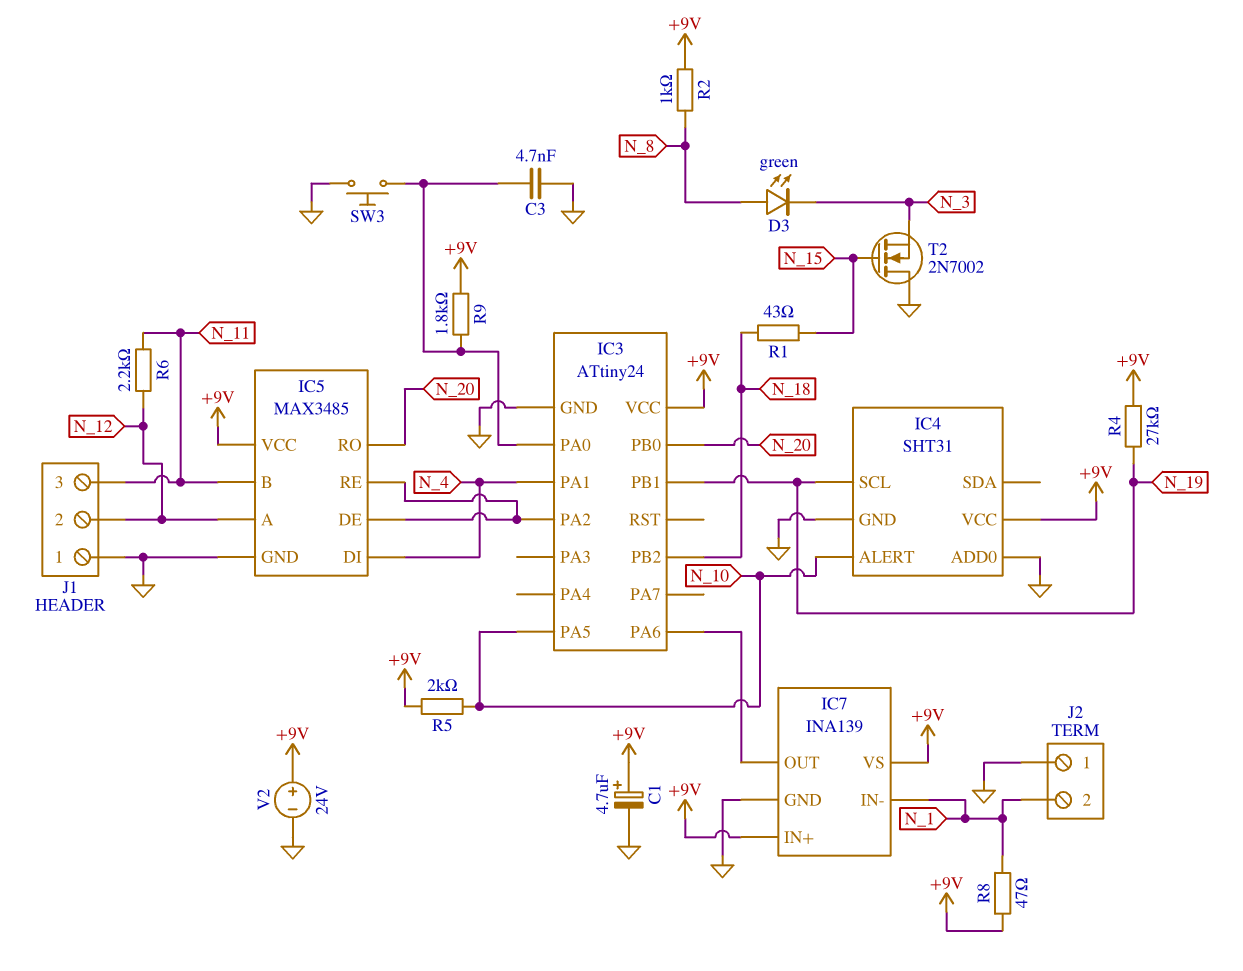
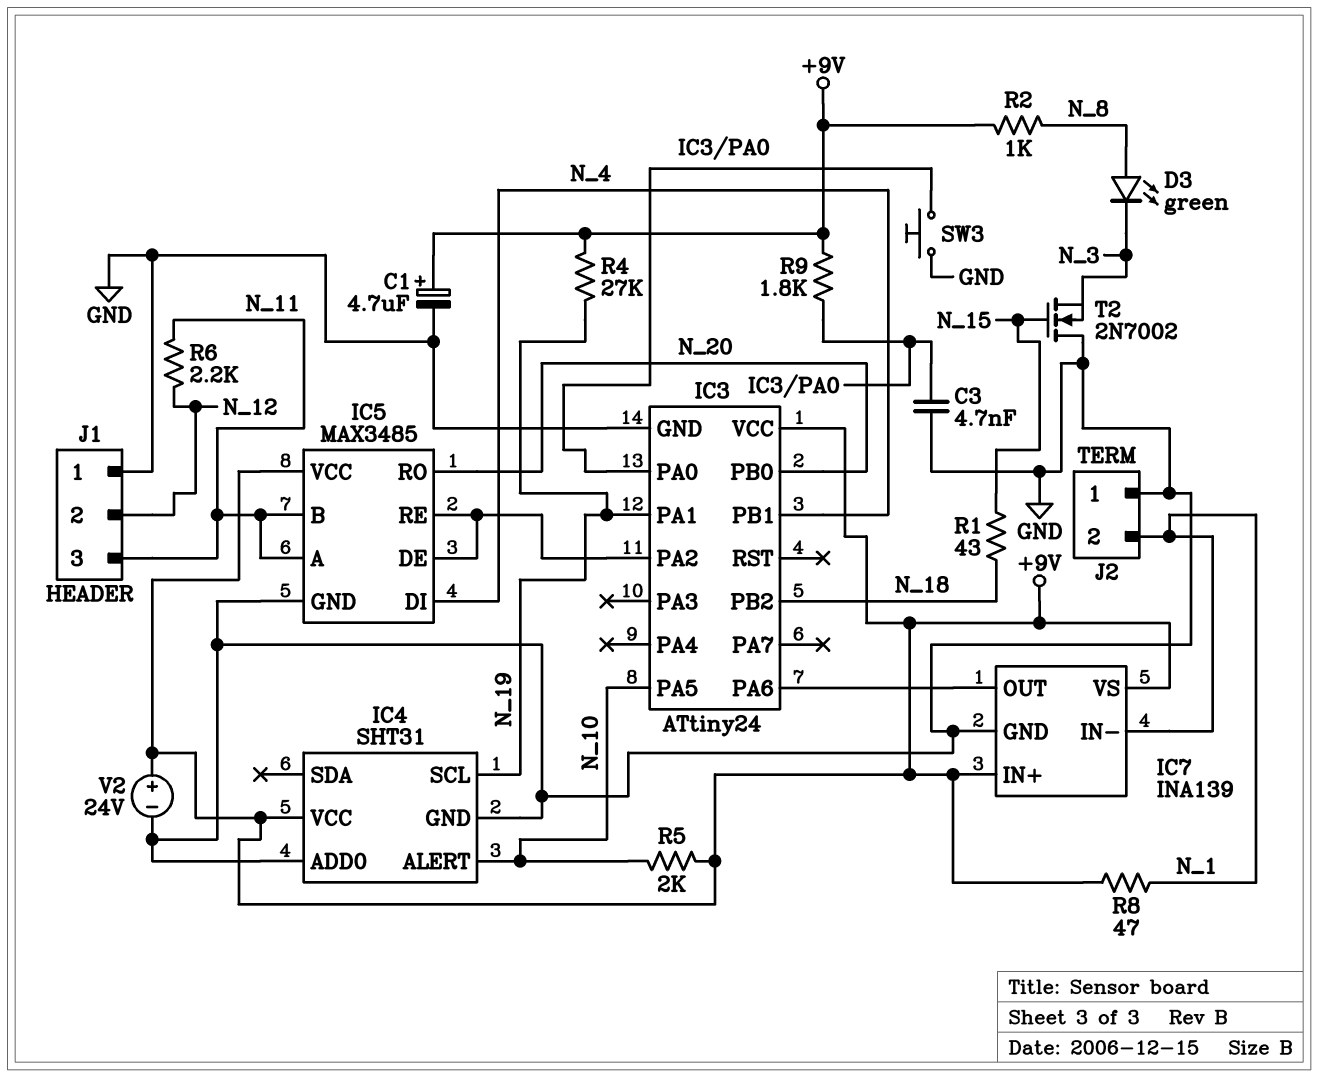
IC3 pin PA1: N_4 -> N_19
IC3 pin PB1: N_19 -> N_4
IC5 pin A: N_12 -> N_11

